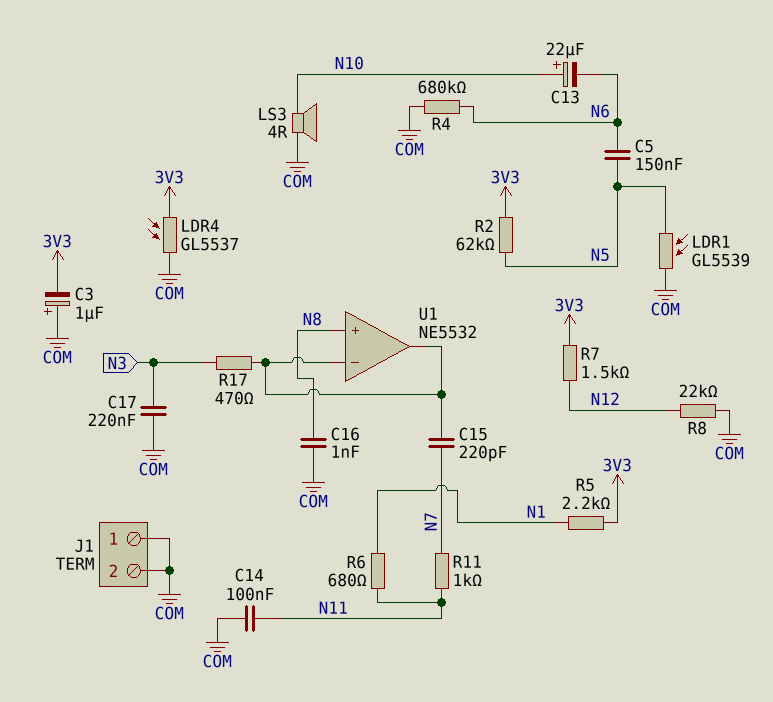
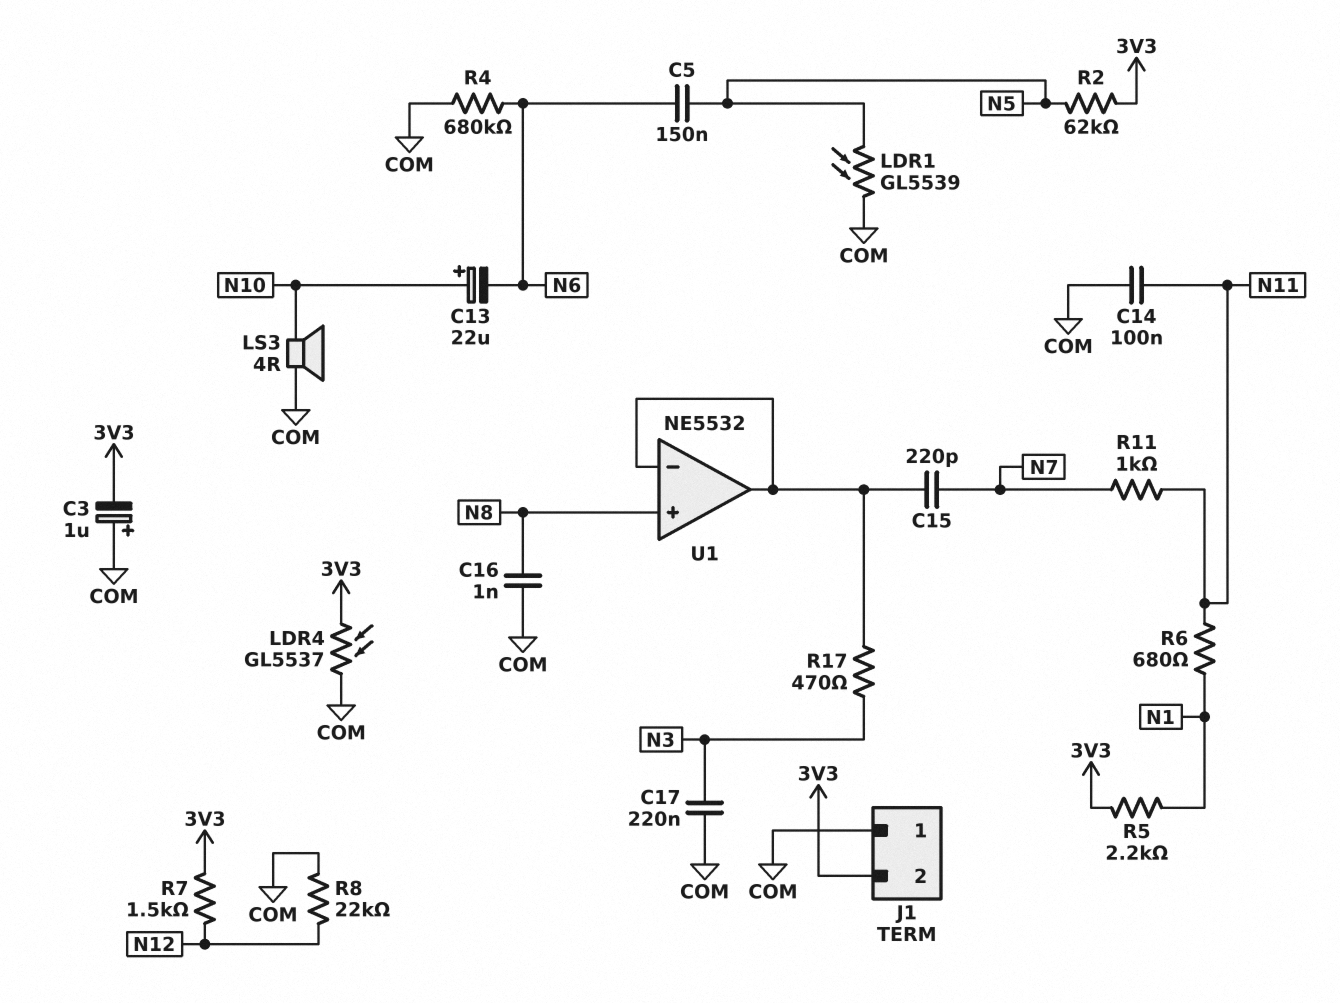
J1 pin 2: COM -> 3V3

